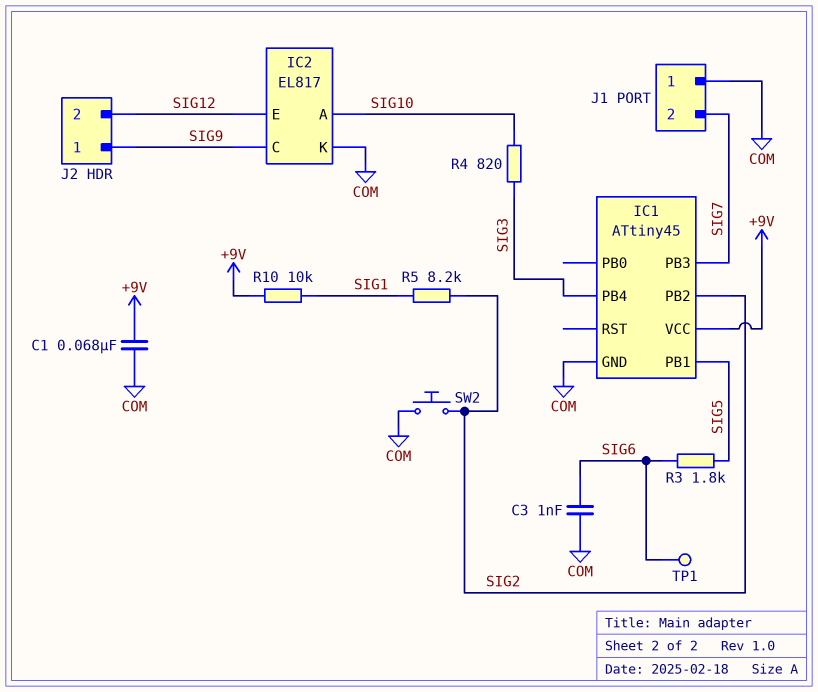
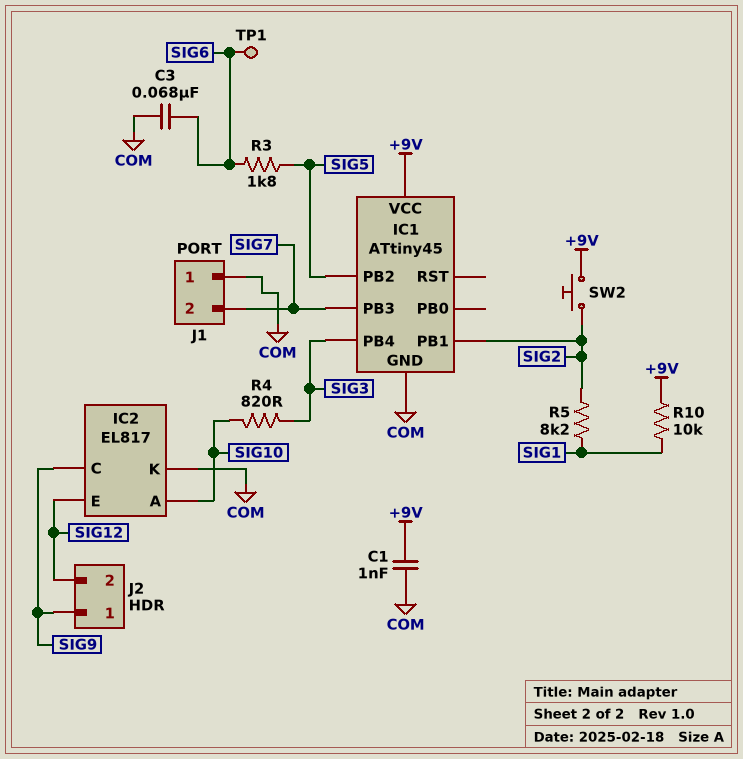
C1: 68nF (+9V, COM) -> 1nF (+9V, COM)
C3: 1nF (COM, SIG6) -> 68nF (COM, SIG6)
IC1 pin PB1: SIG5 -> SIG2
IC1 pin PB2: SIG2 -> SIG5
SW2: button (COM, SIG2) -> button (+9V, SIG2)

